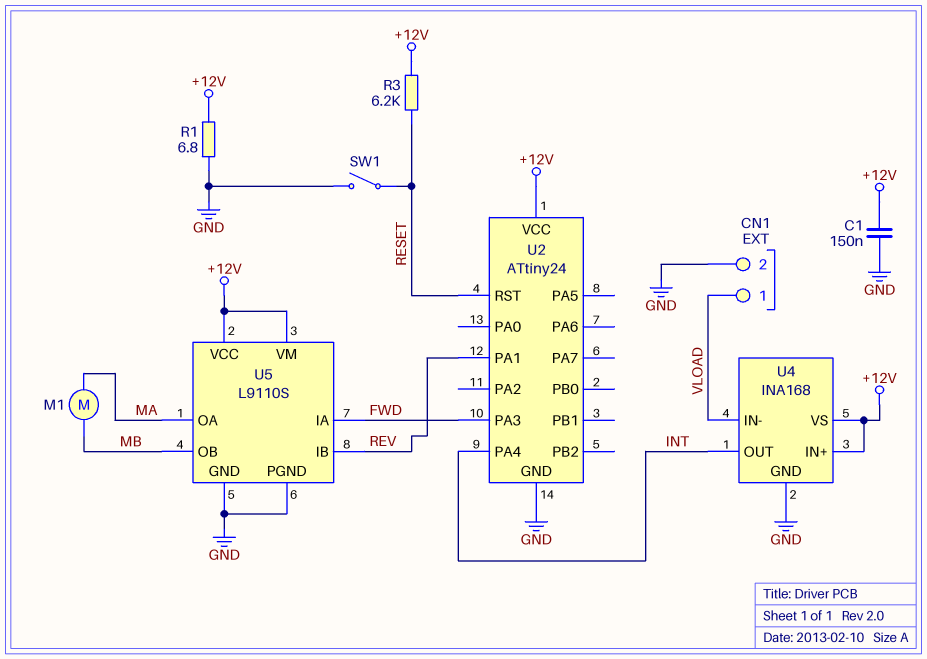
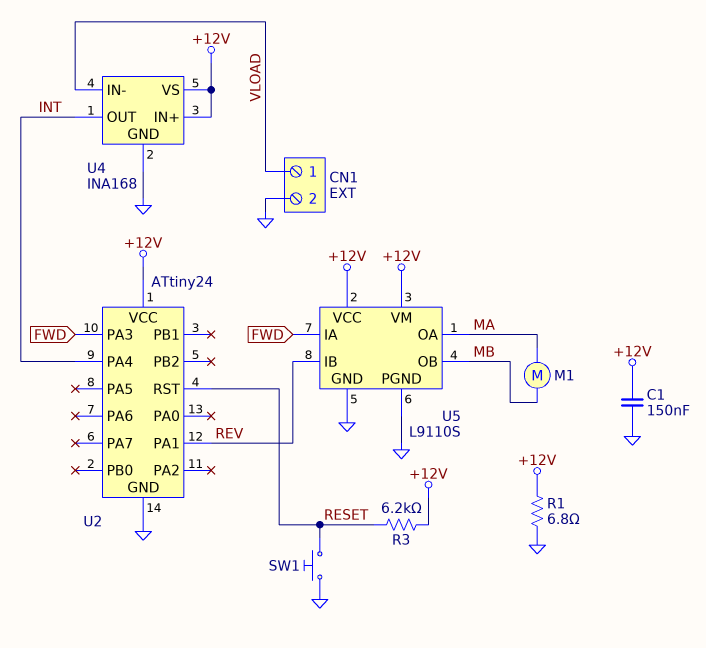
SW1: switch (GND, RESET) -> button (GND, RESET)

